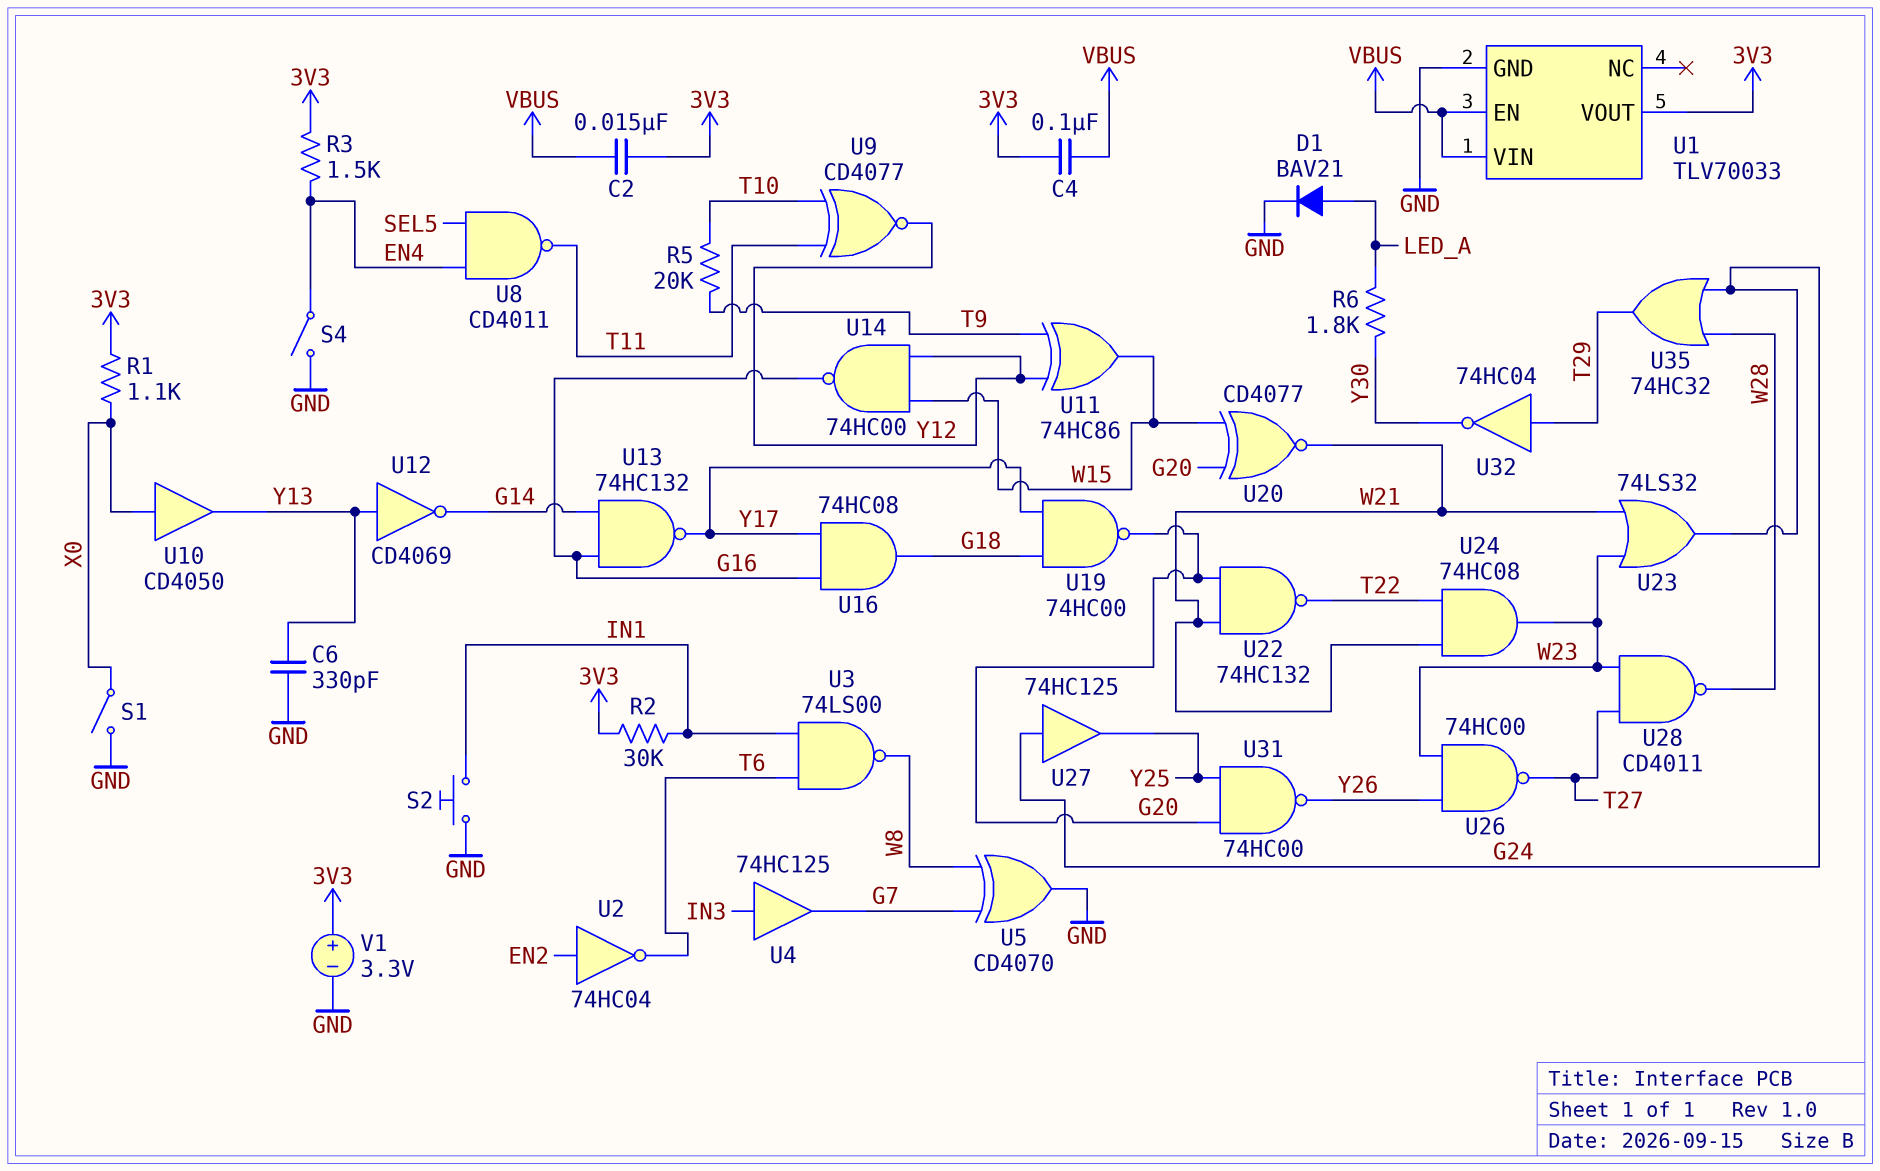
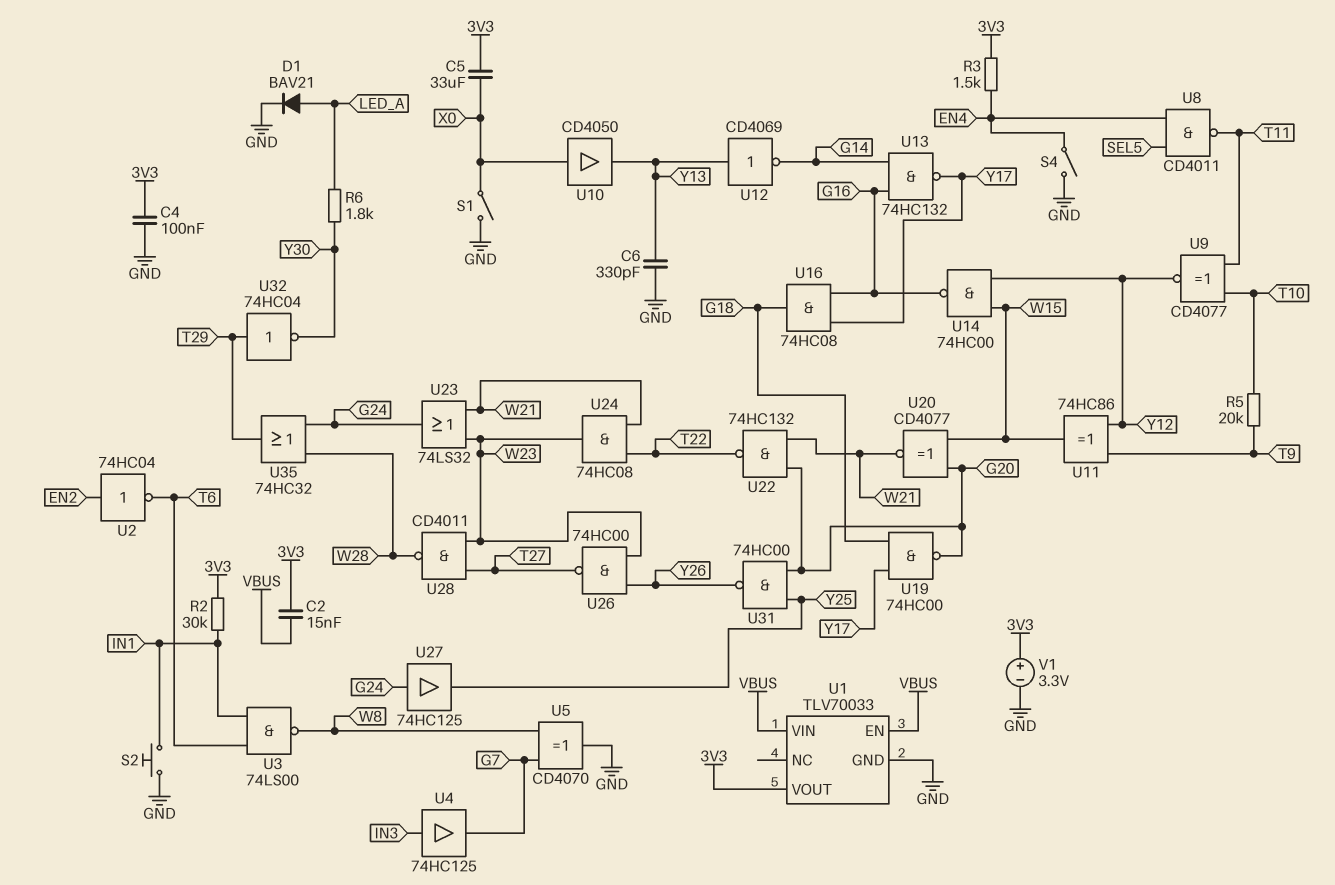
C4: 100nF (3V3, VBUS) -> 100nF (3V3, GND)
C5: none -> 33uF (3V3, X0)
R1: 1.1k (3V3, X0) -> none

